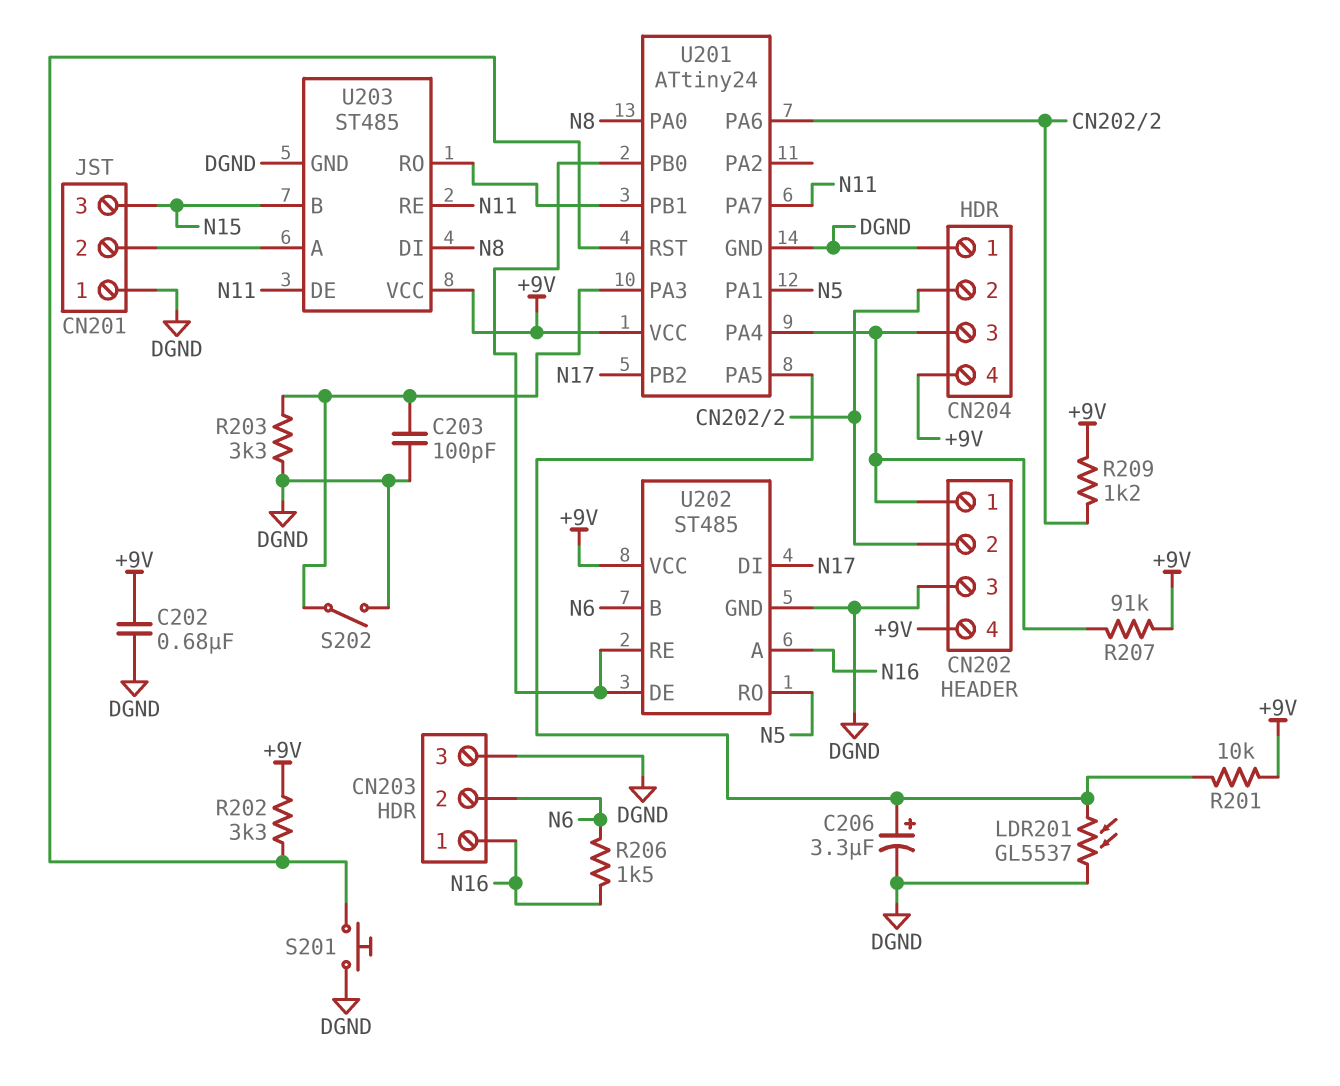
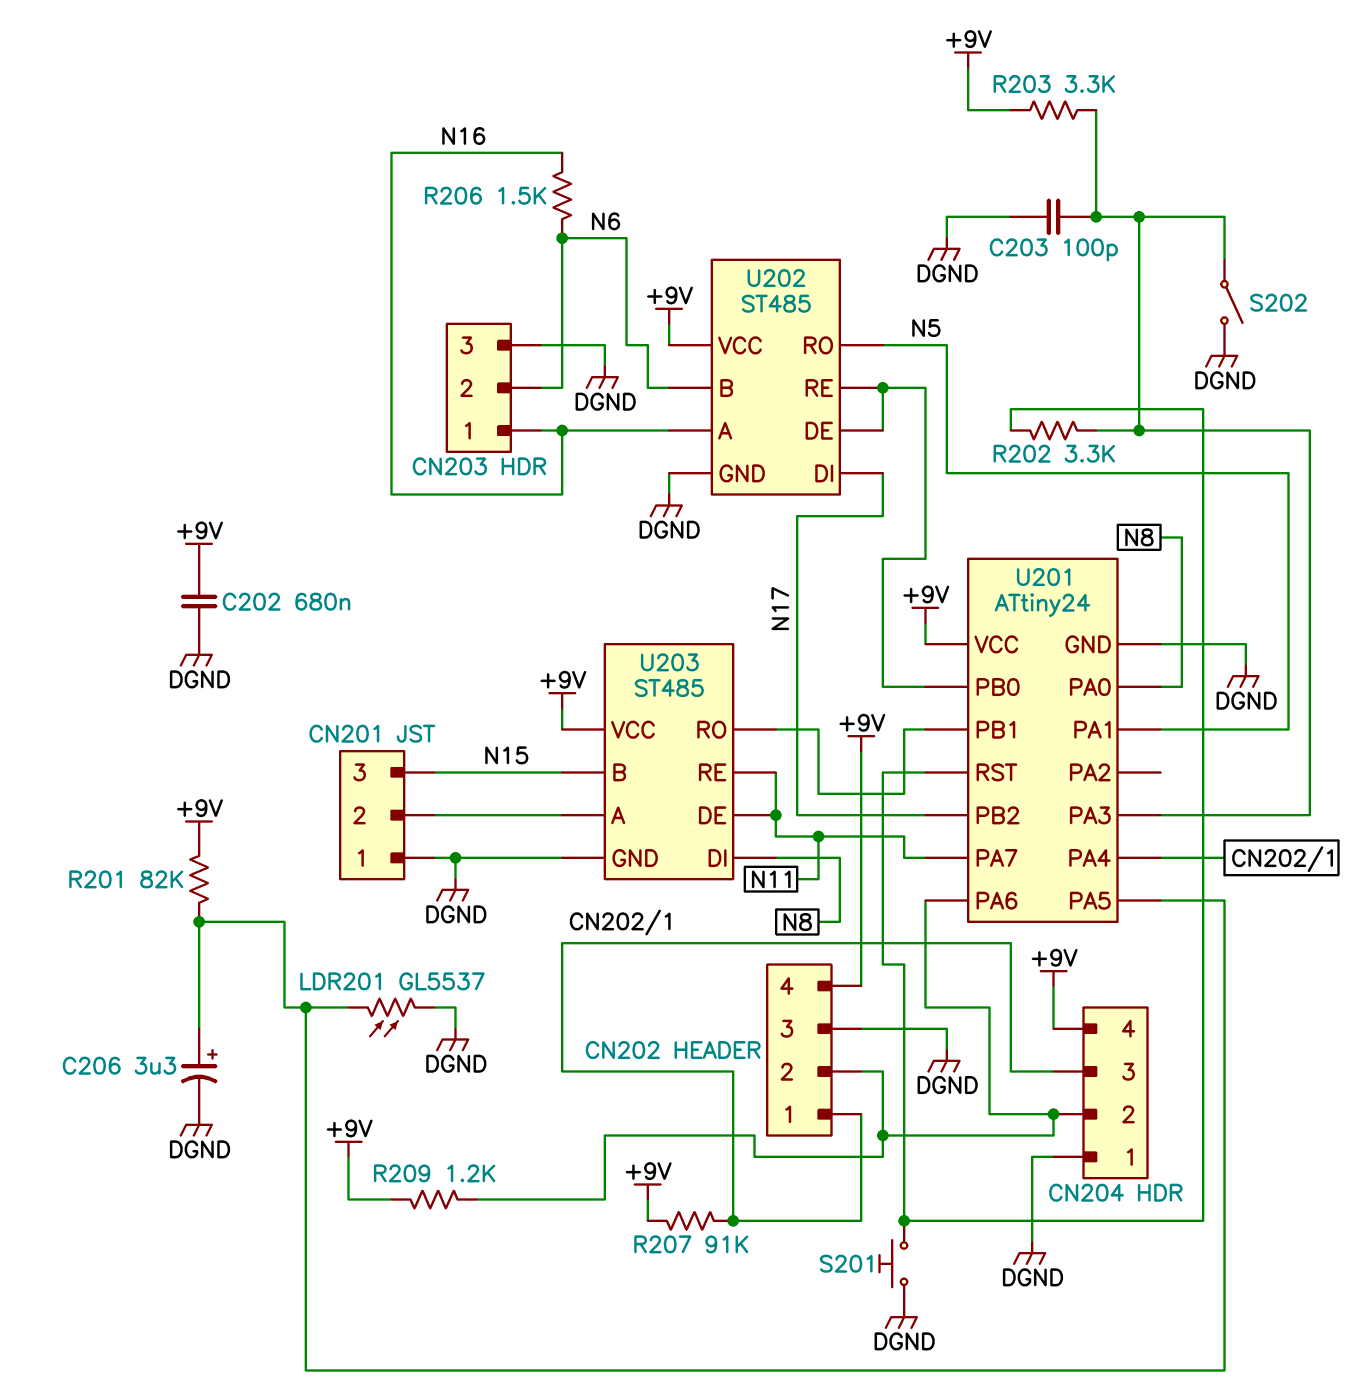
R201: 10k (+9V, U201/PA5) -> 82k (+9V, U201/PA5)
R202: 3.3k (+9V, U201/RST) -> 3.3k (U201/PA3, U201/RST)
R203: 3.3k (DGND, U201/PA3) -> 3.3k (+9V, U201/PA3)

